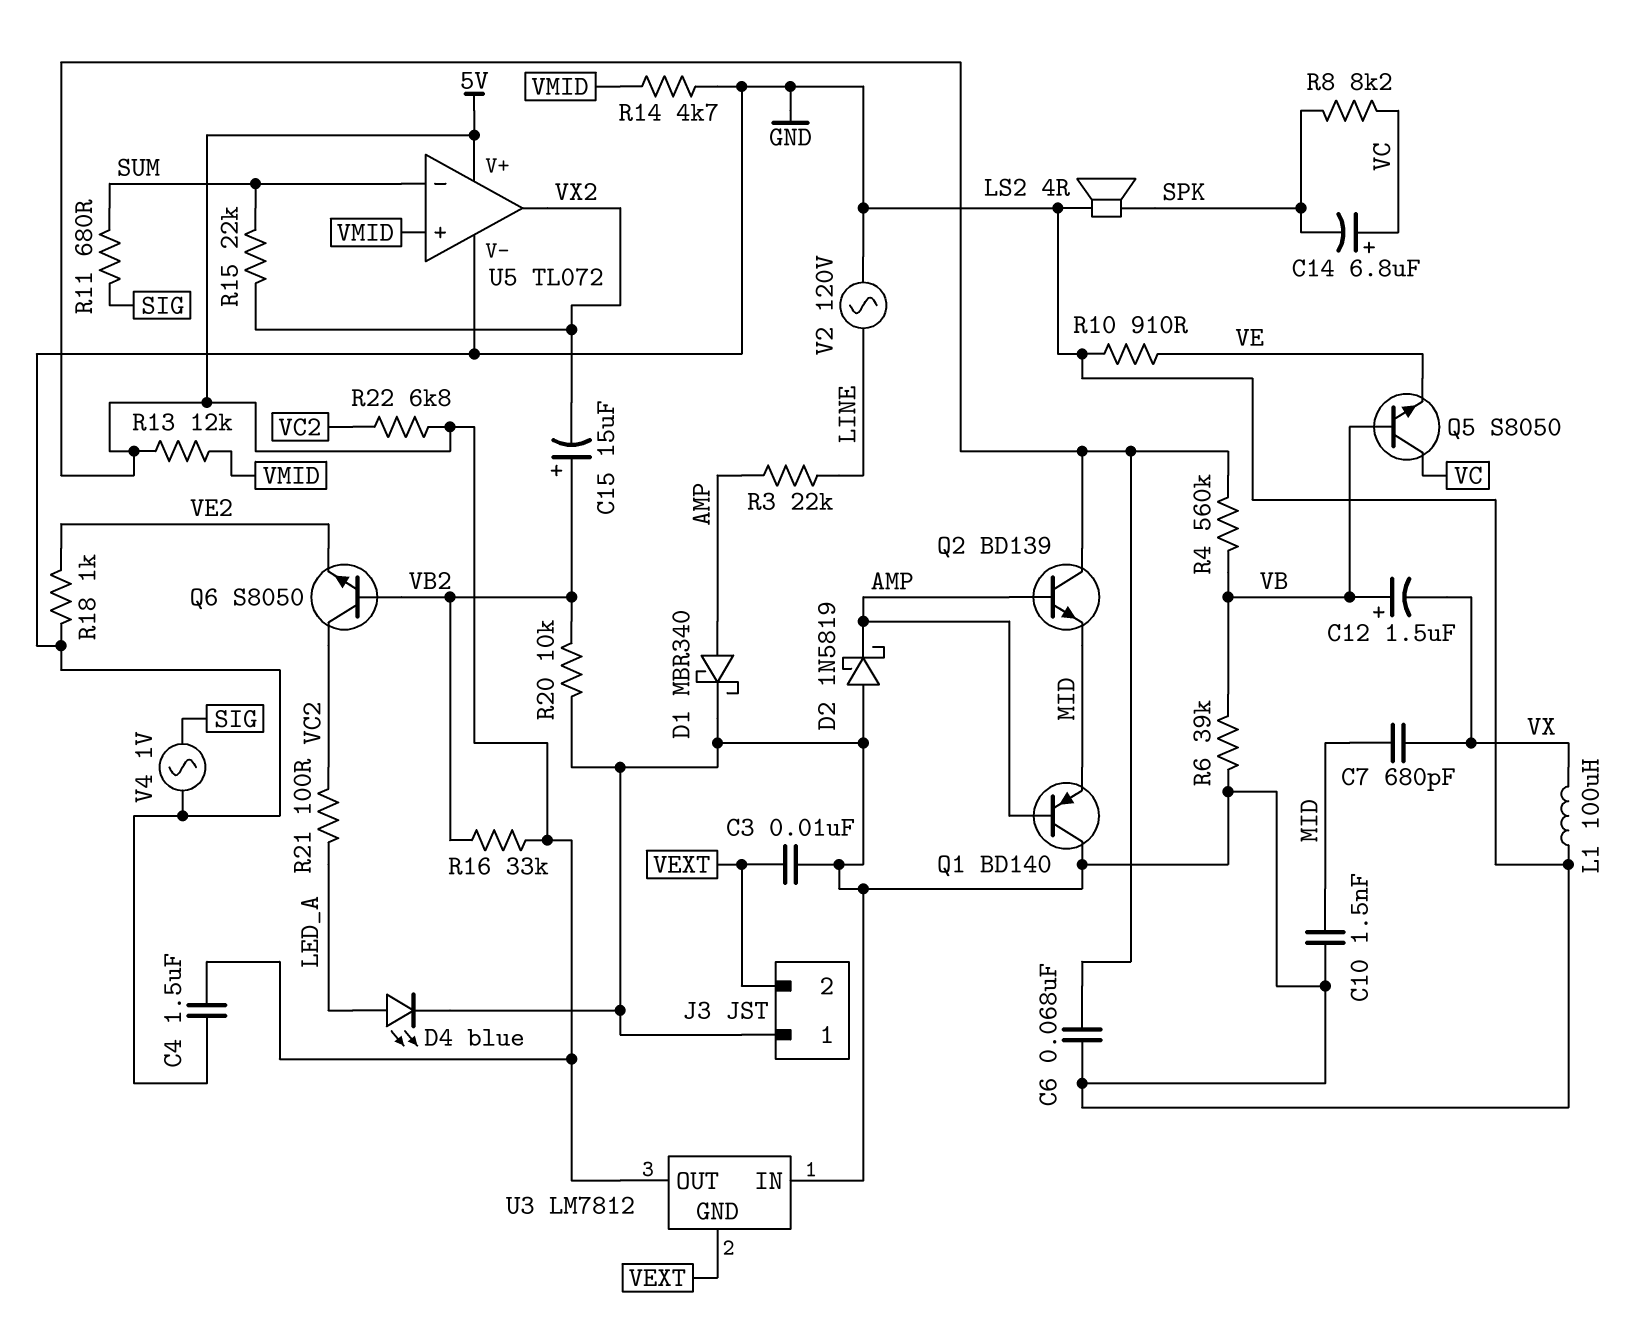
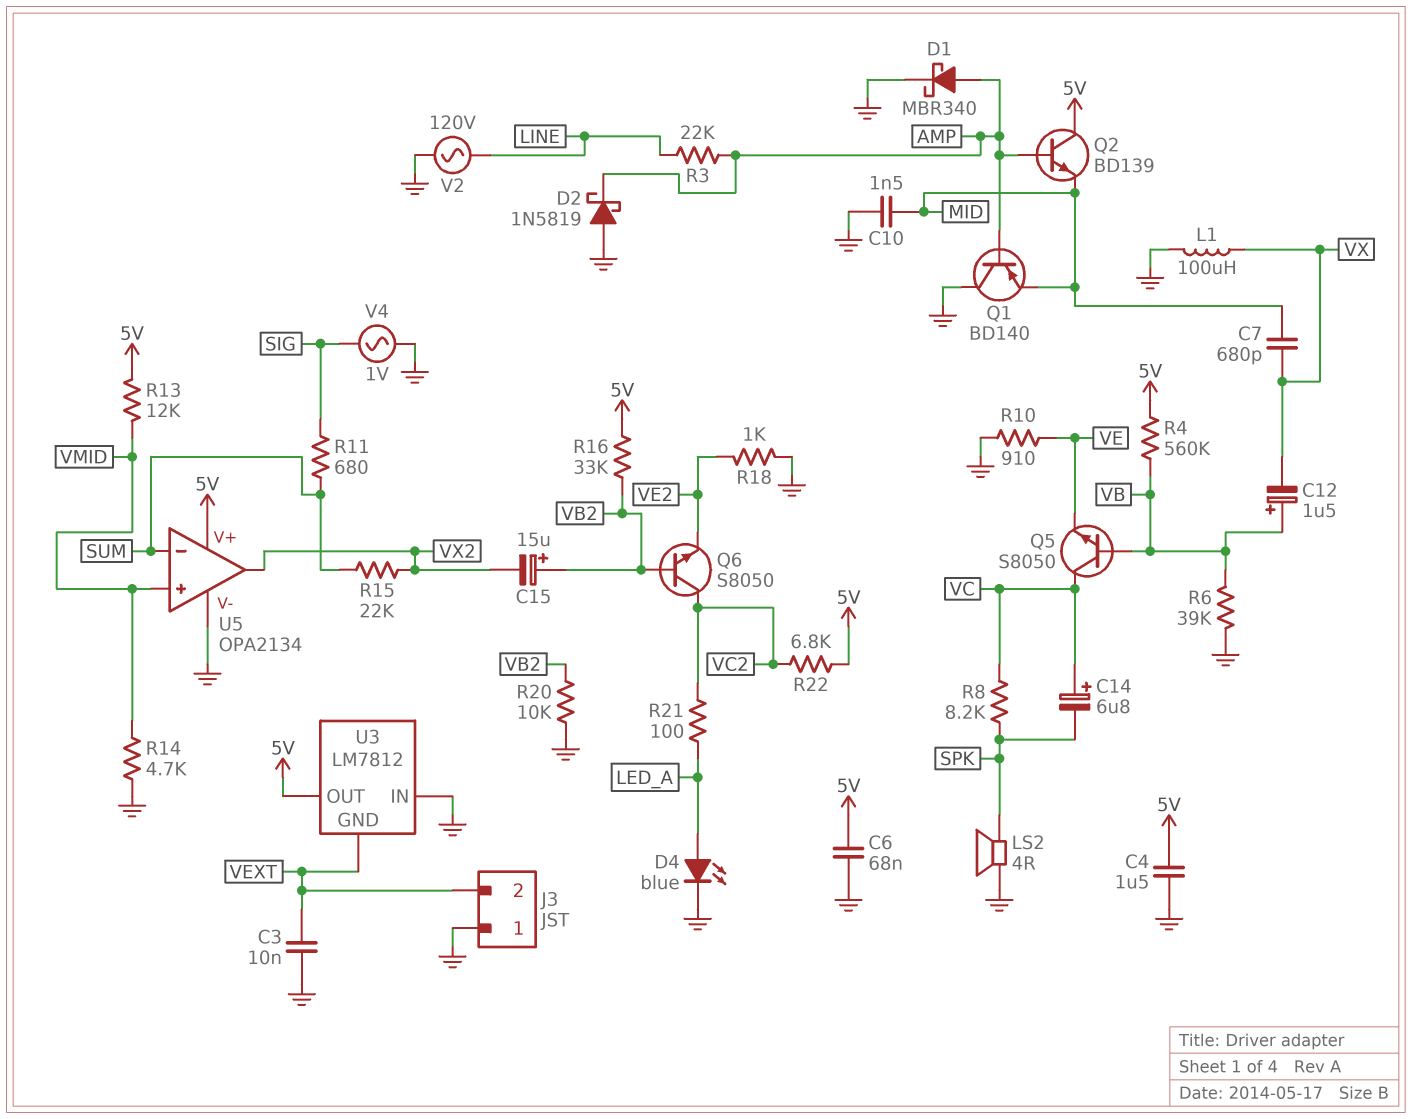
U5: TL072 -> OPA2134

